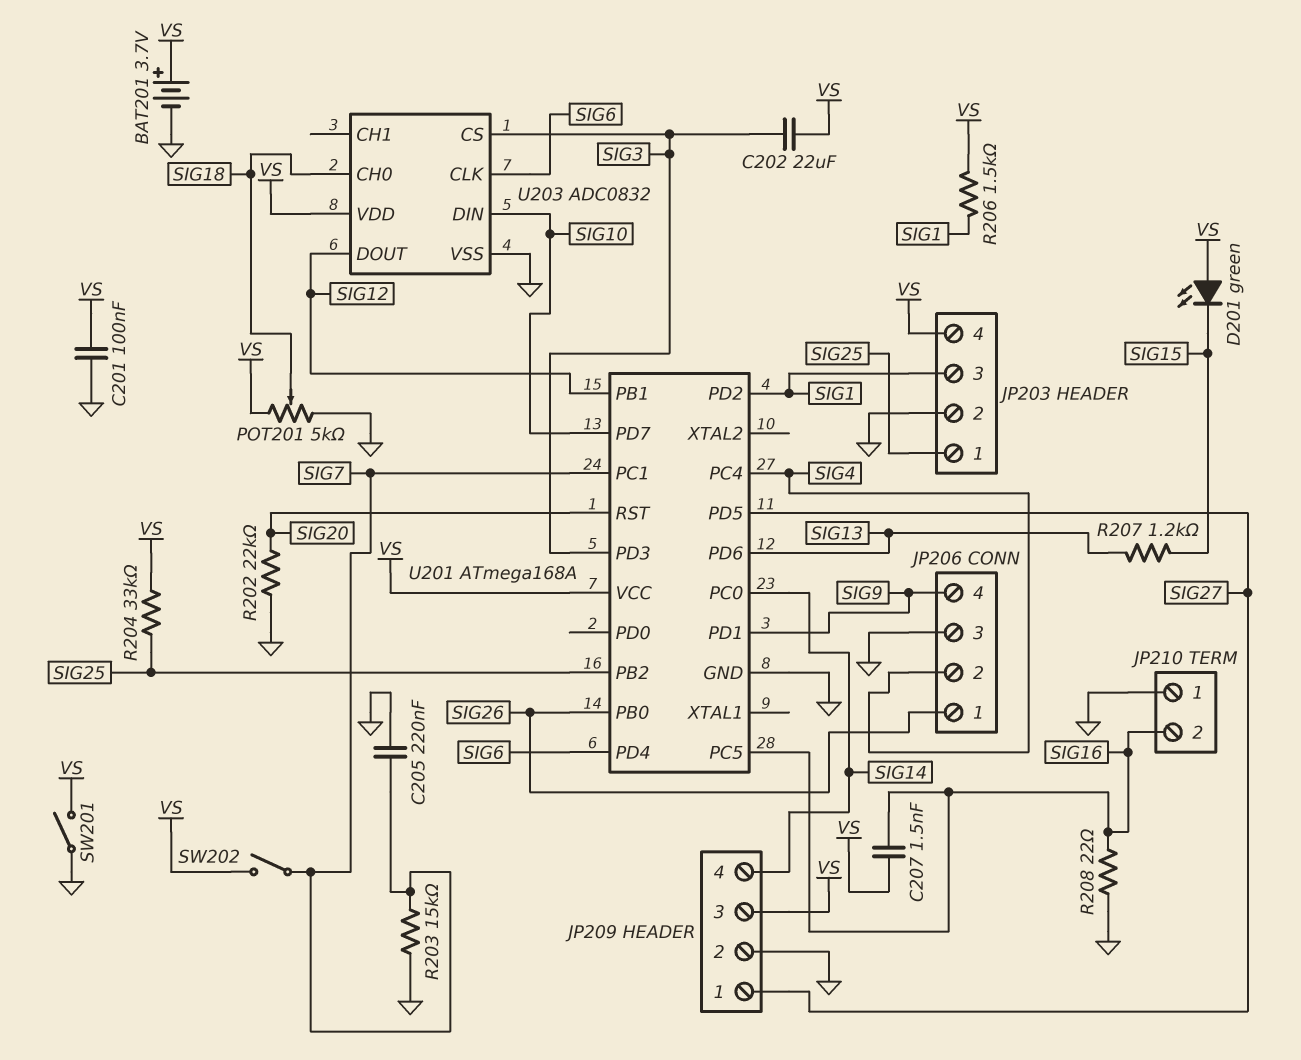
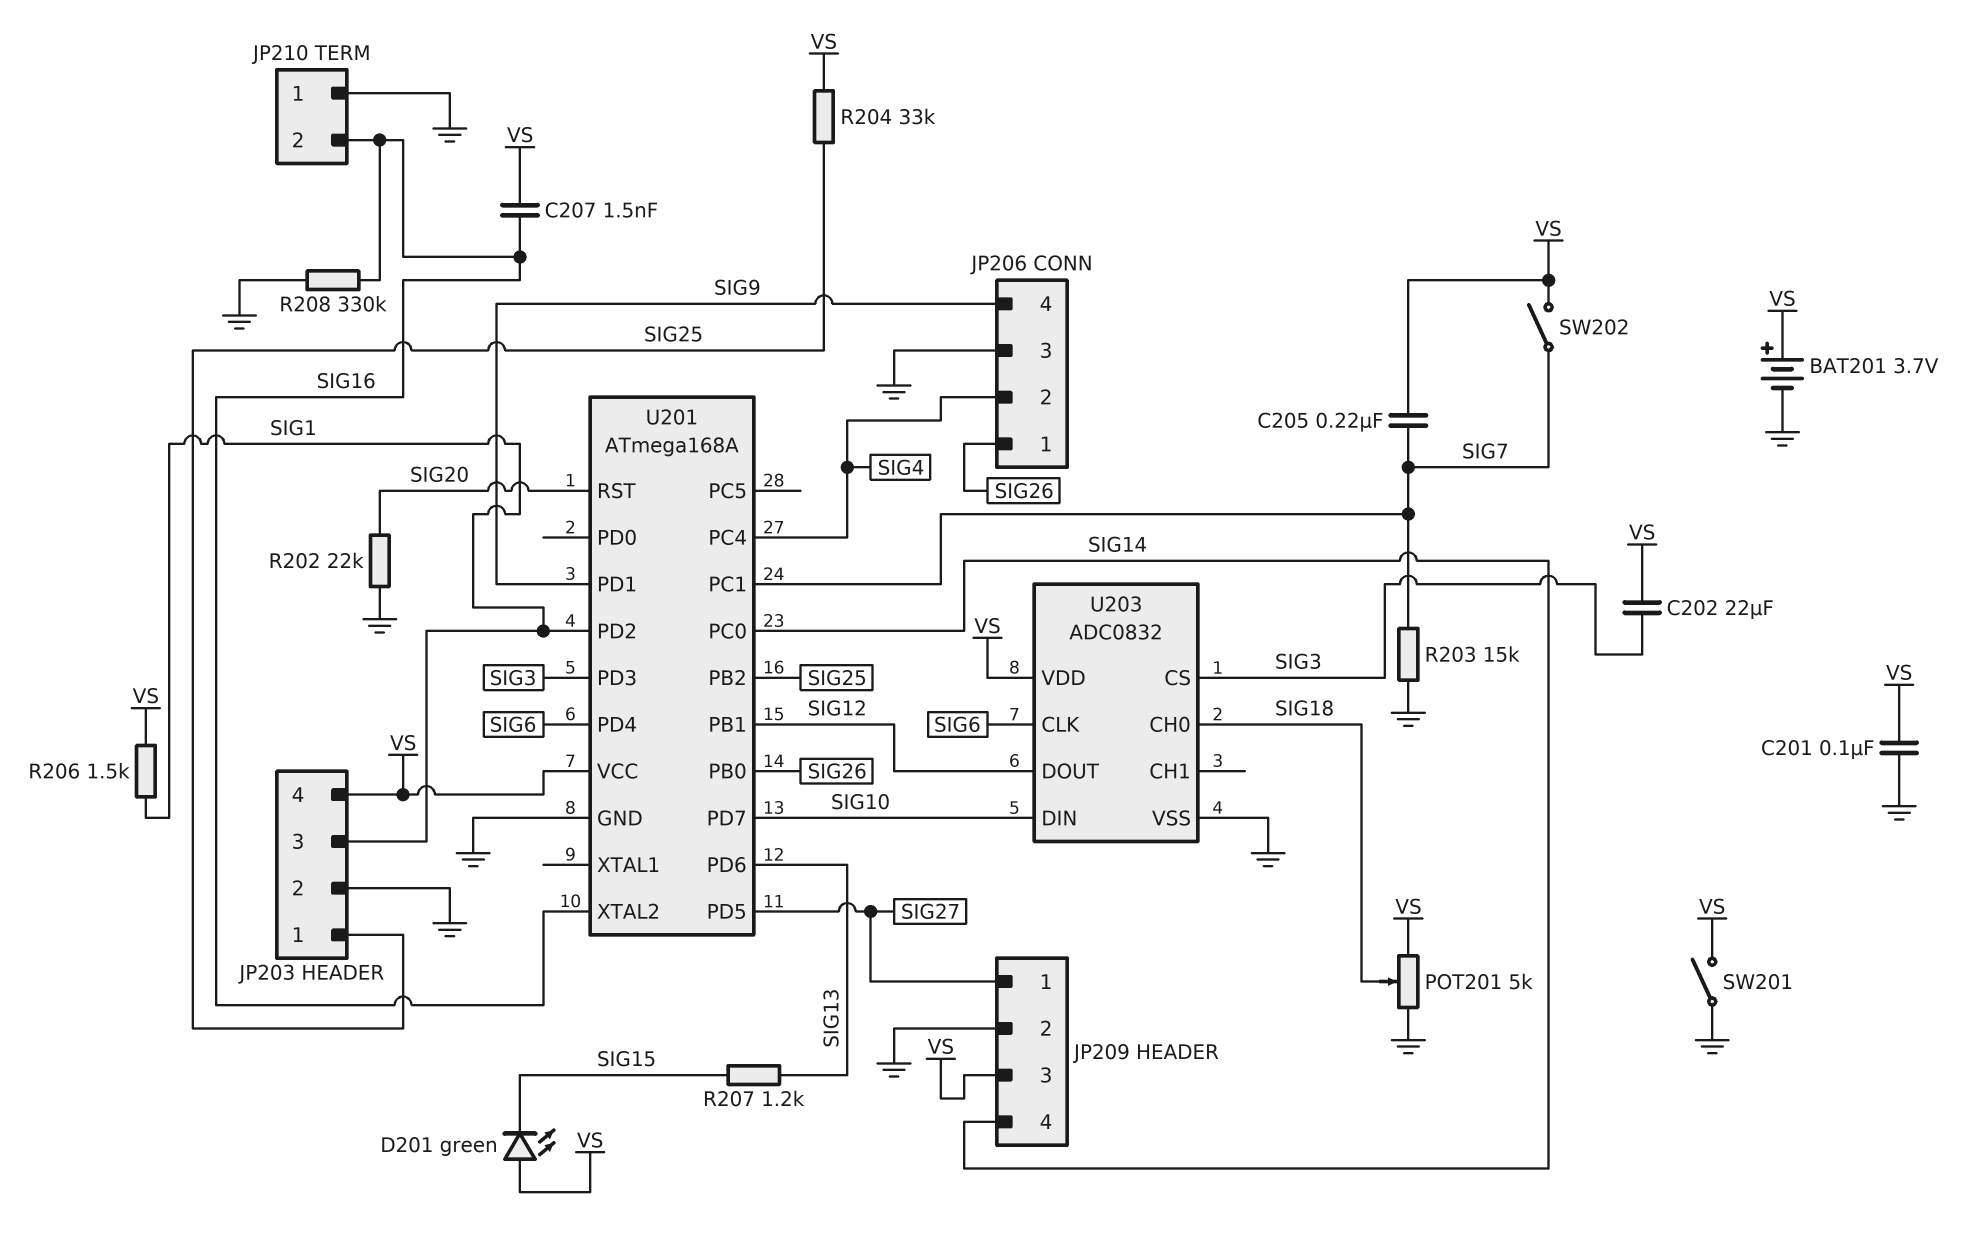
C205: 220nF (GND, SIG7) -> 220nF (SIG7, VS)
R208: 22 (GND, SIG16) -> 330k (GND, SIG16)
U201 pin PC5: SIG16 -> none
U201 pin XTAL2: none -> SIG16

